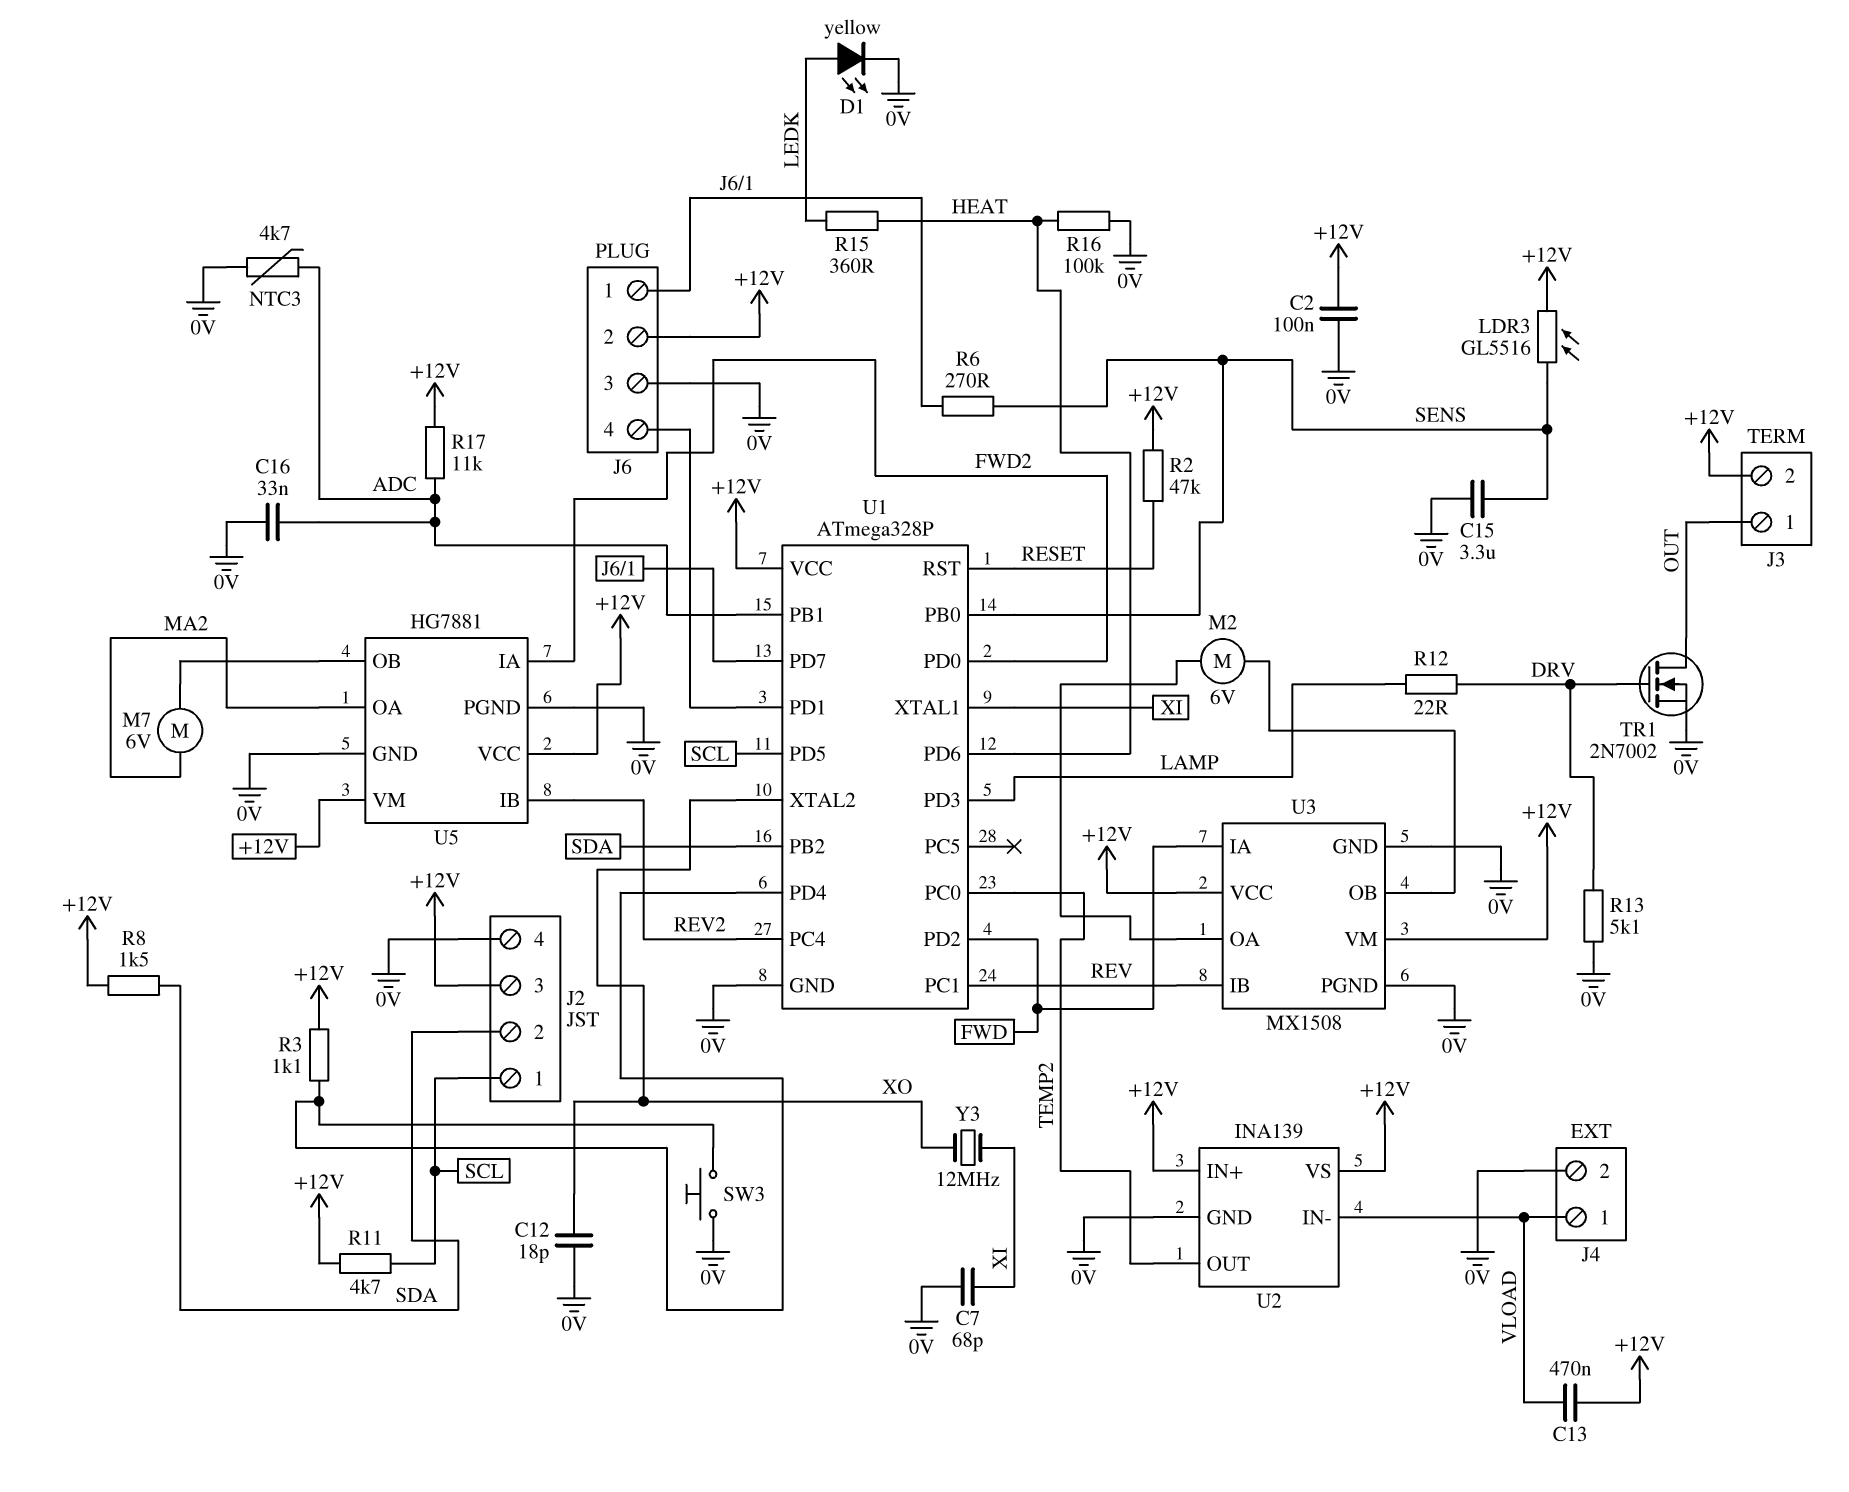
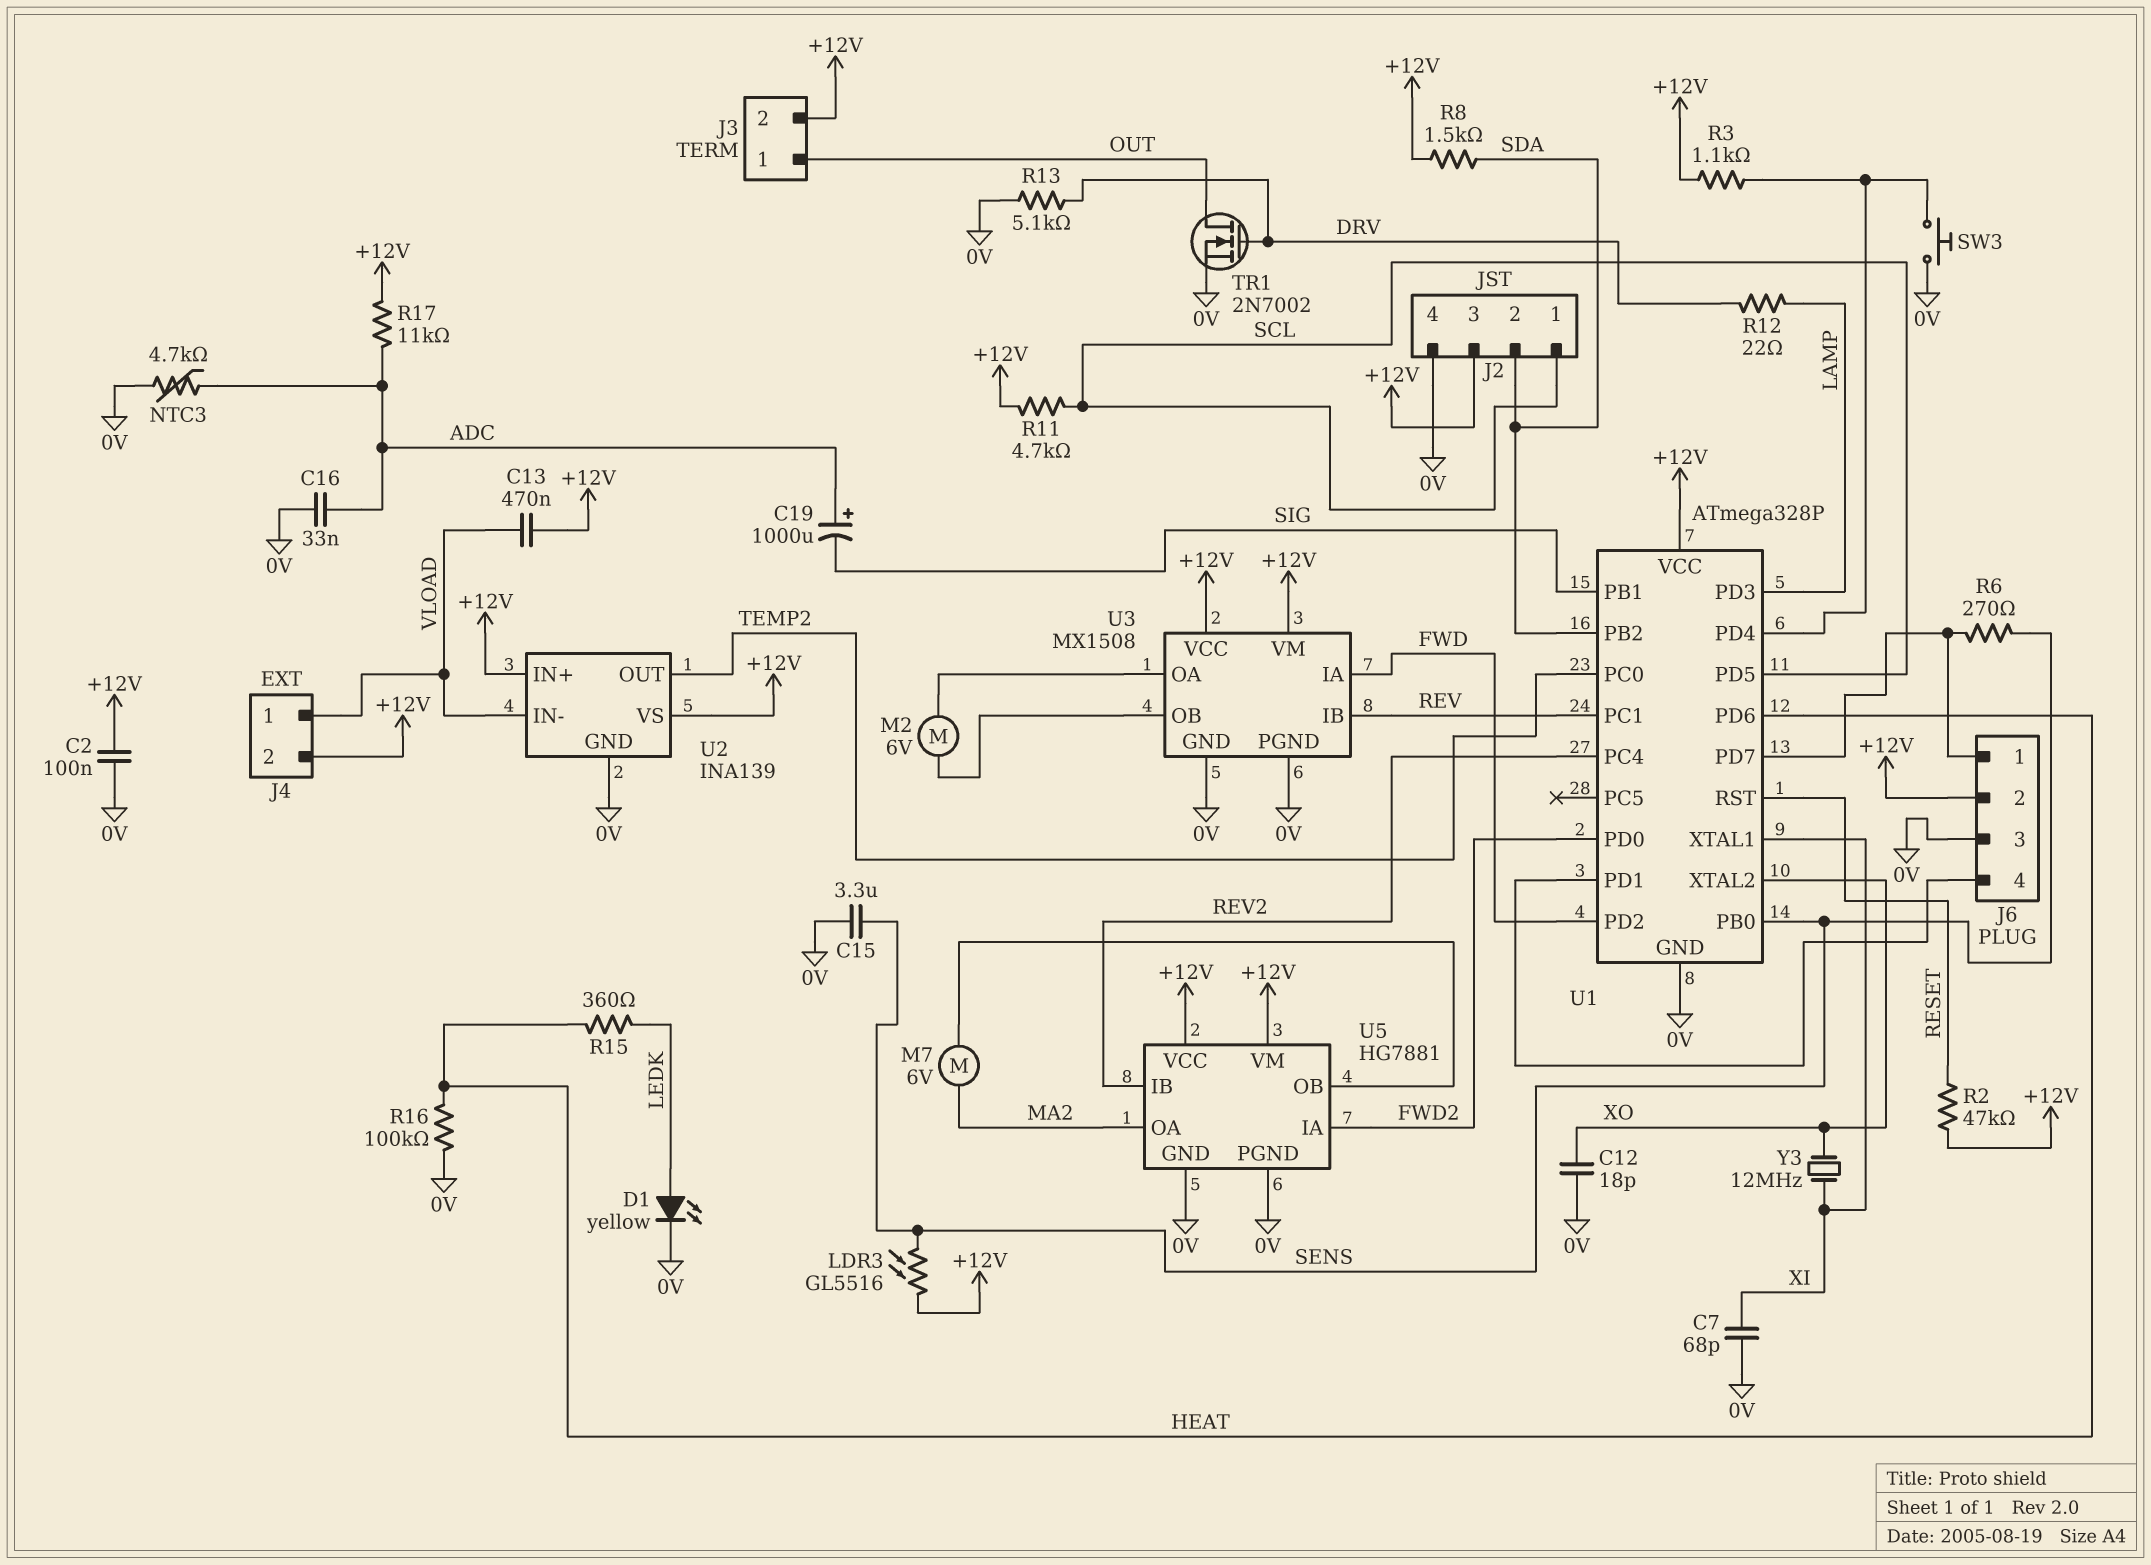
C19: none -> 1000uF (plus ADC, minus SIG)
J4 pin 2: 0V -> +12V
U1 pin PB1: ADC -> SIG

